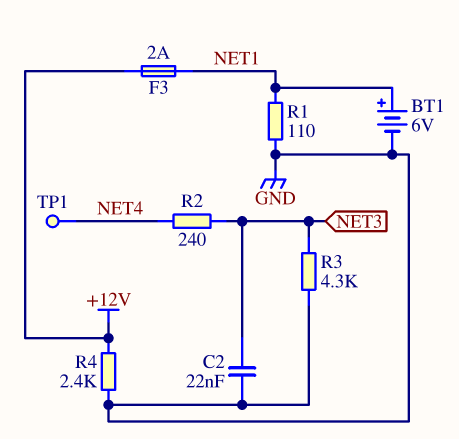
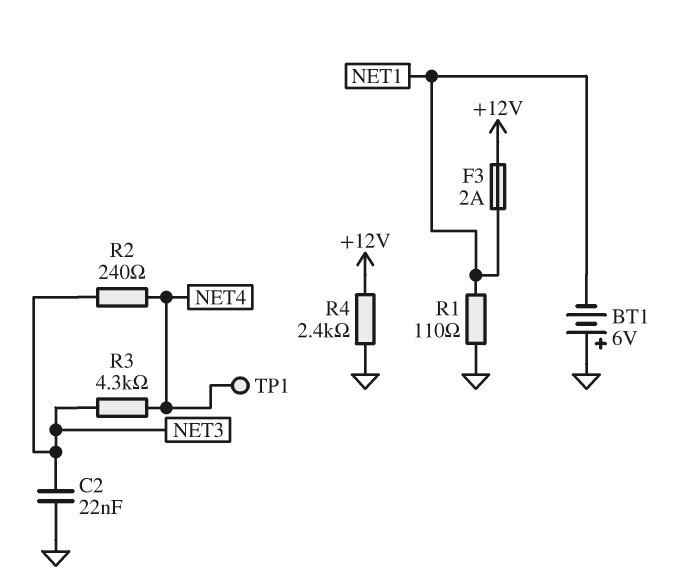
BT1: 6V (plus NET1, minus GND) -> 6V (plus GND, minus NET1)
R3: 4.3k (GND, NET3) -> 4.3k (NET3, NET4)

